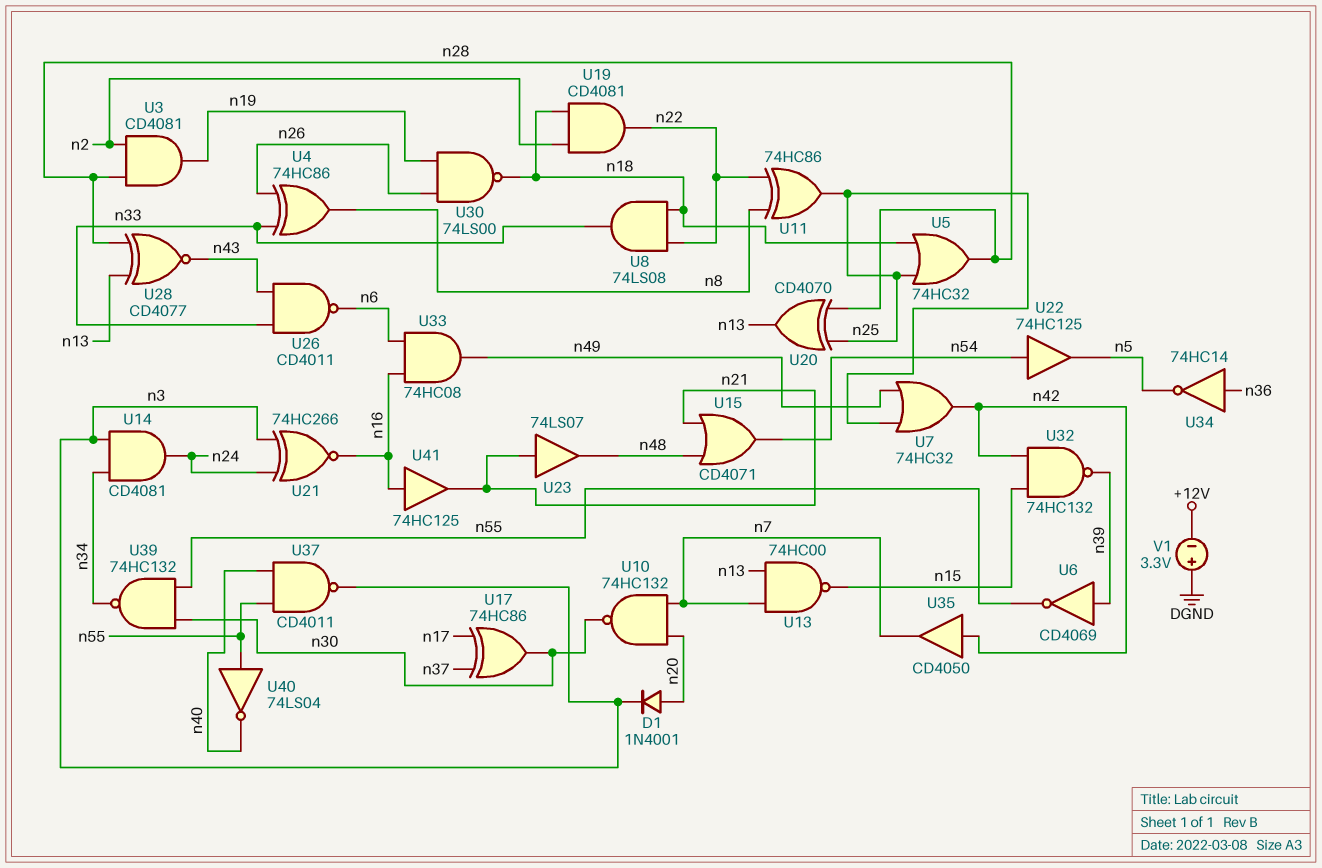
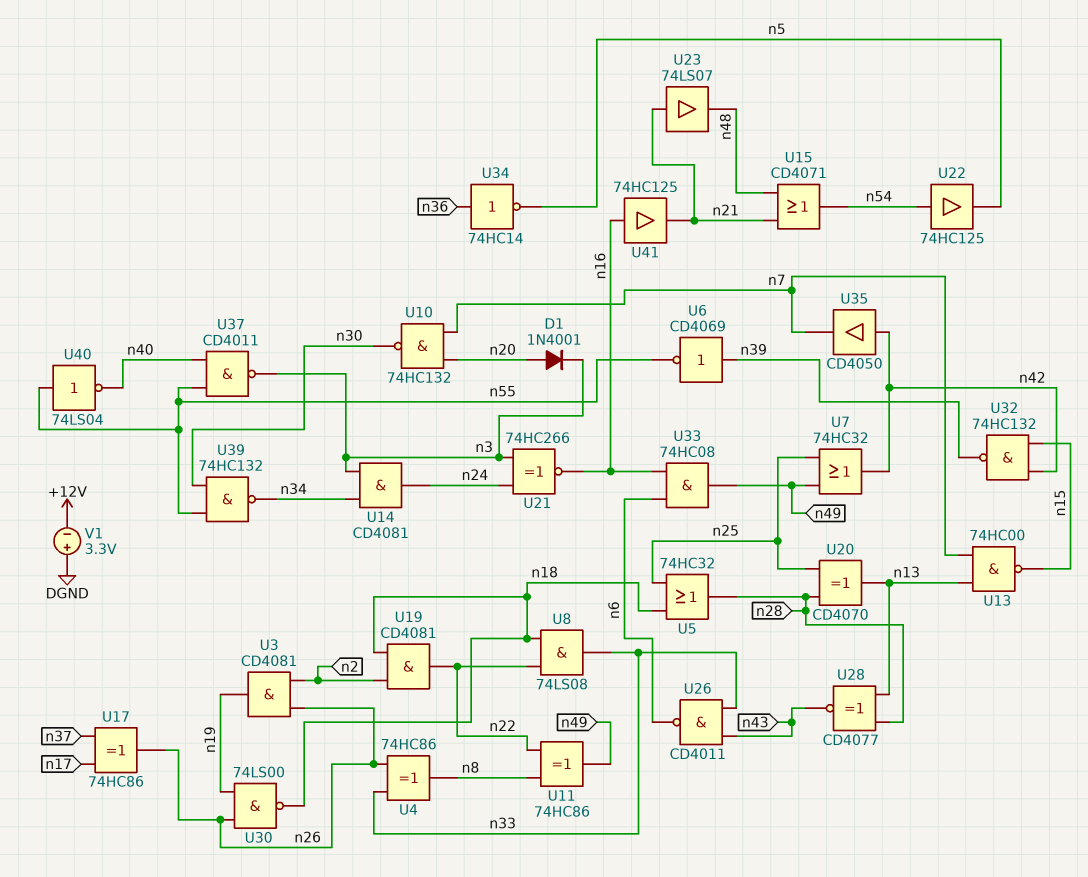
U3: AND CD4081 (in n2, in n28, out n19) -> AND CD4081 (in n2, in n26, out n19)
U11: XOR 74HC86 (in n8, in n22, out n25) -> XOR 74HC86 (in n8, in n22, out n49)
U17: XOR 74HC86 (in n17, in n37, out n30) -> XOR 74HC86 (in n17, in n37, out n26)

